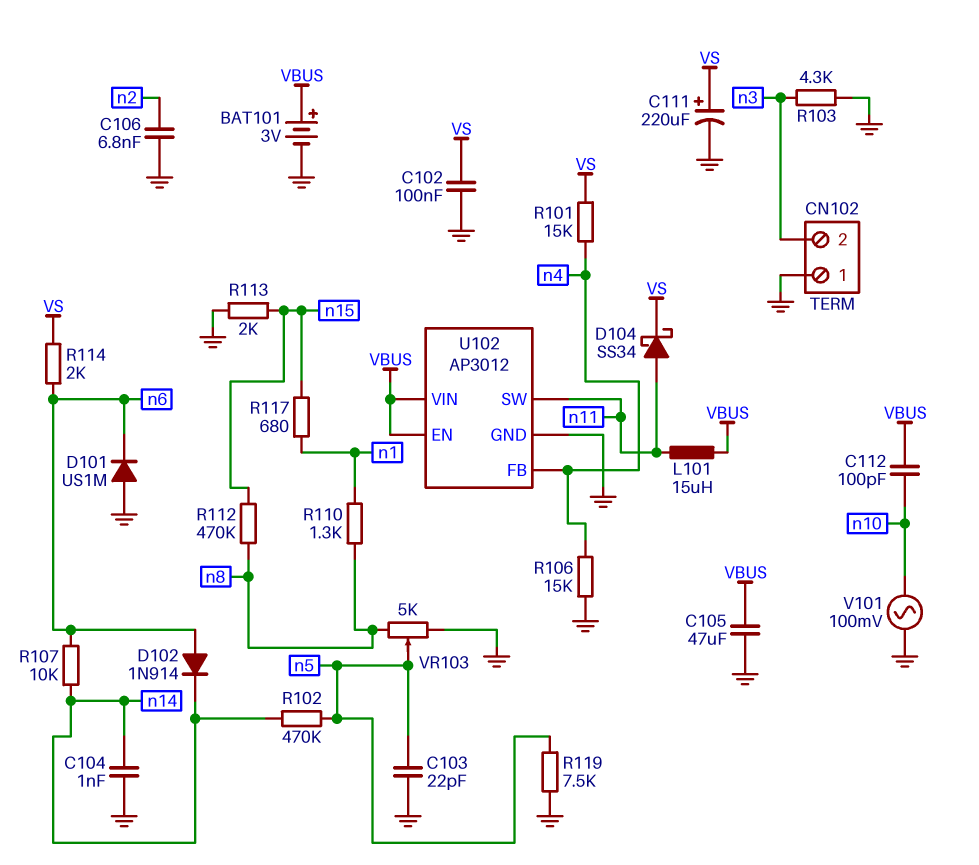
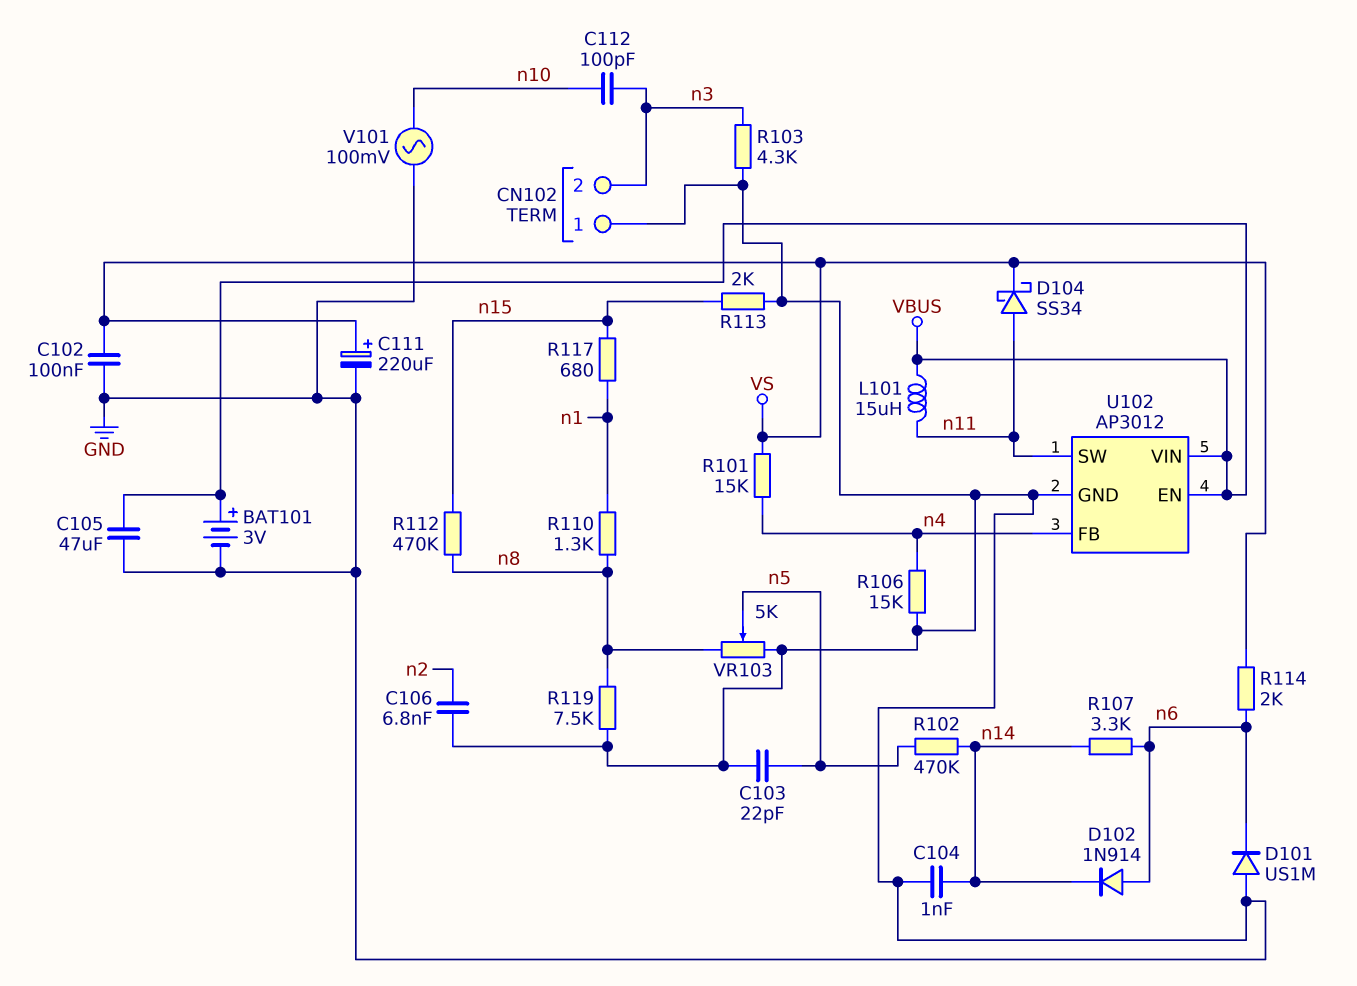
C112: 100pF (VBUS, n10) -> 100pF (n3, n10)
R107: 10k (n6, n14) -> 3.3k (n6, n14)
R119: 7.5k (GND, n5) -> 7.5k (GND, n8)

